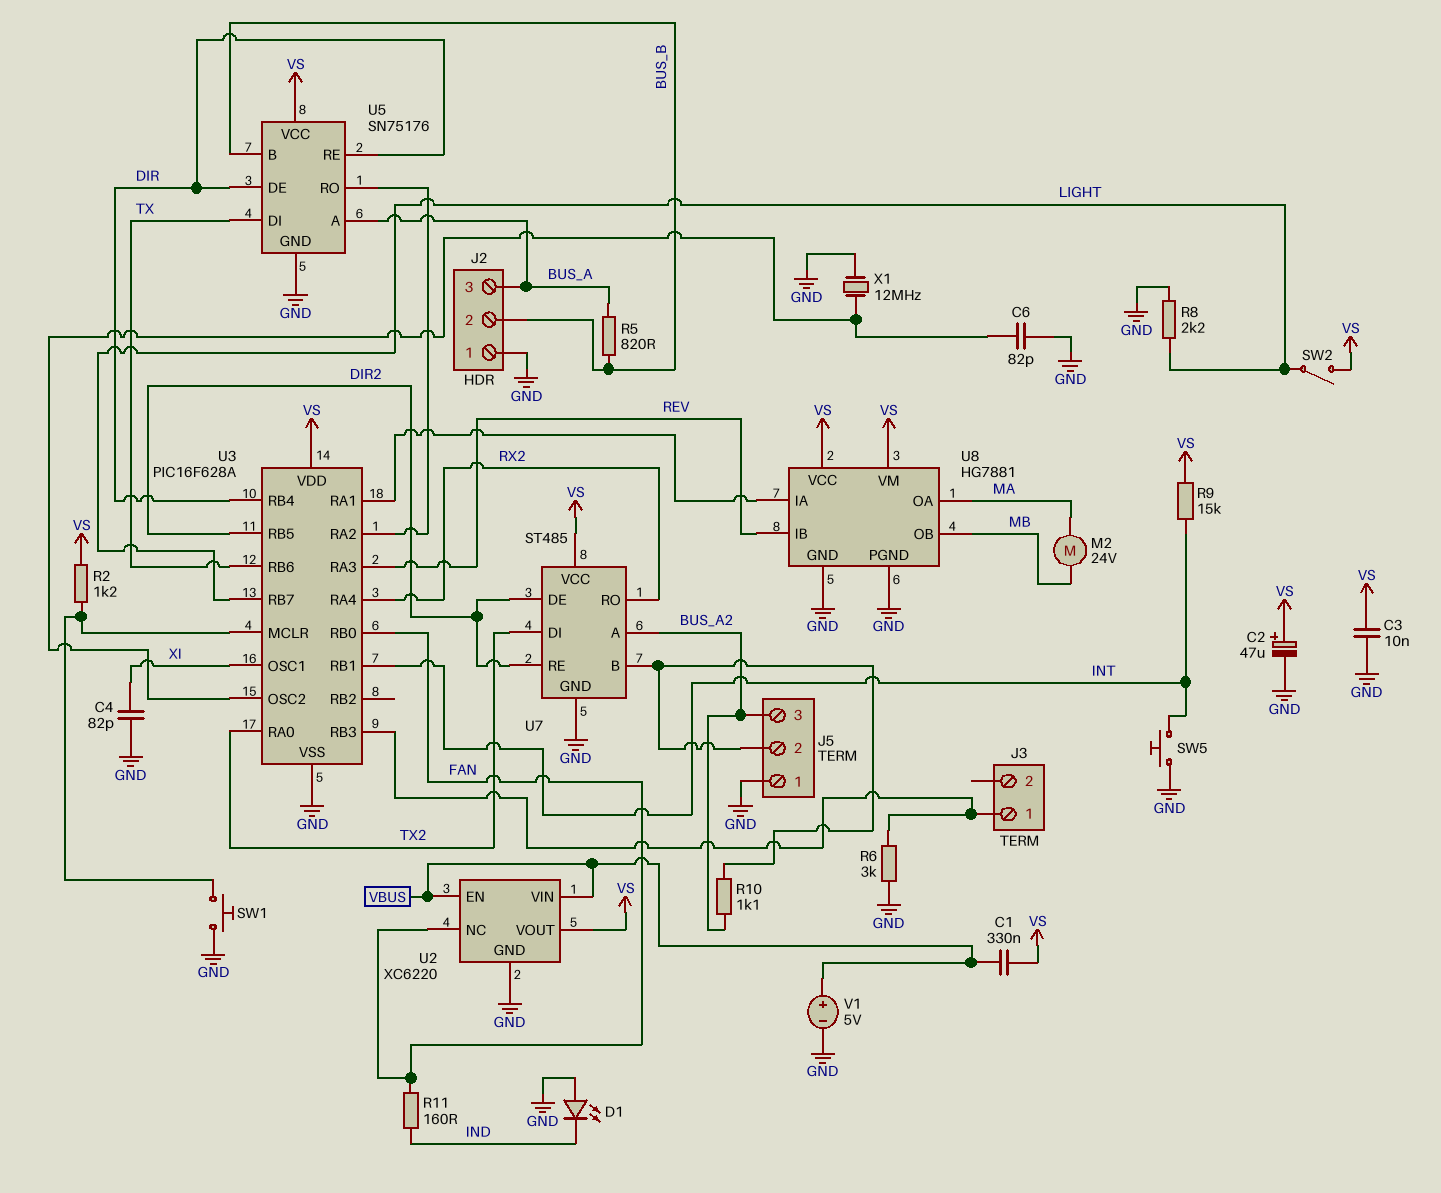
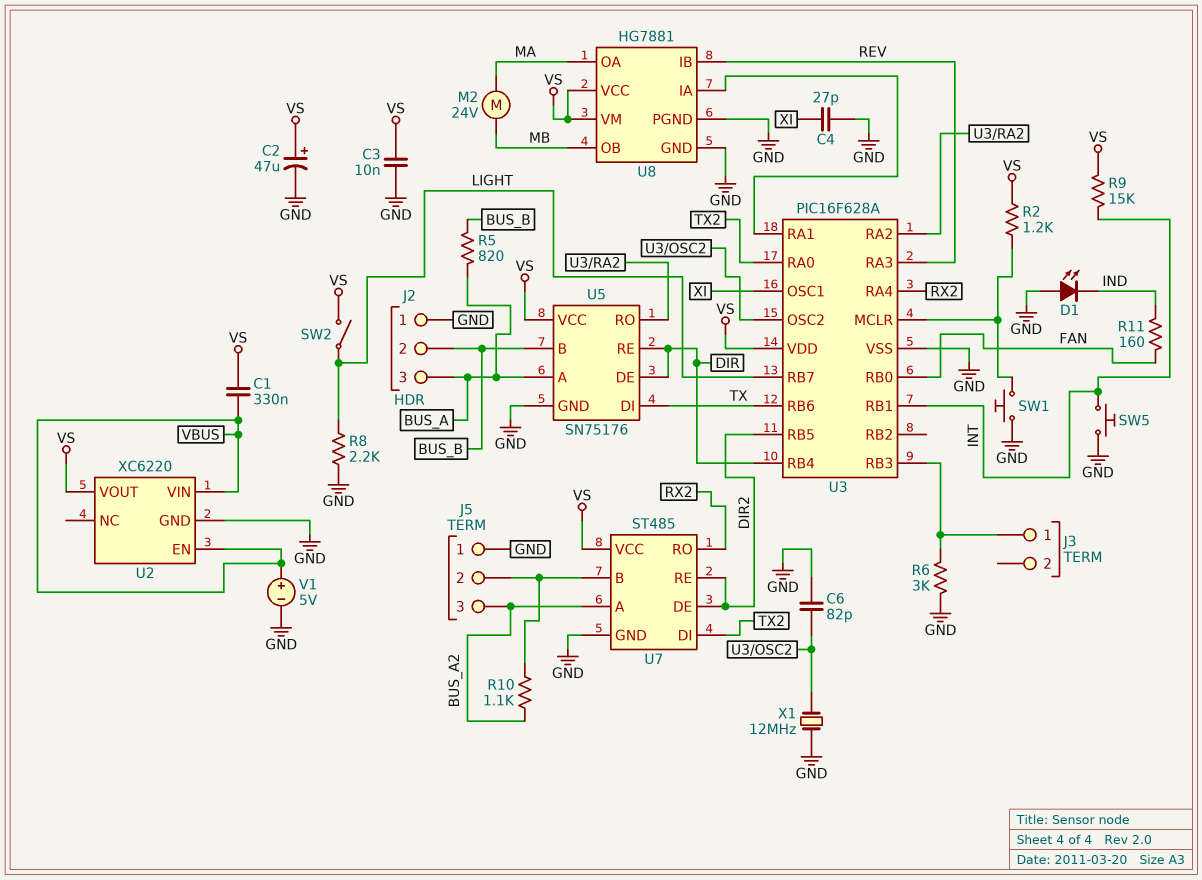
C4: 82pF (GND, XI) -> 27pF (GND, XI)
U2 pin NC: FAN -> none

